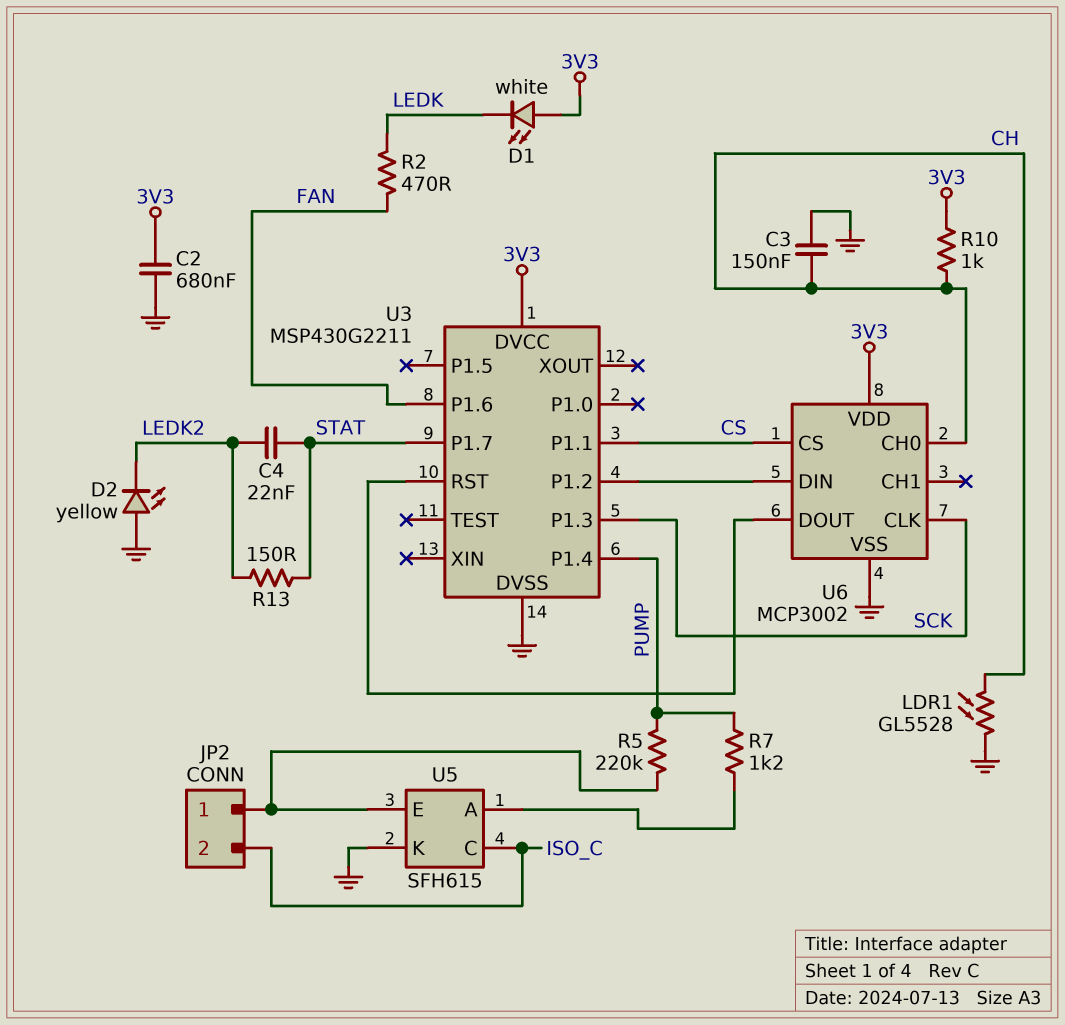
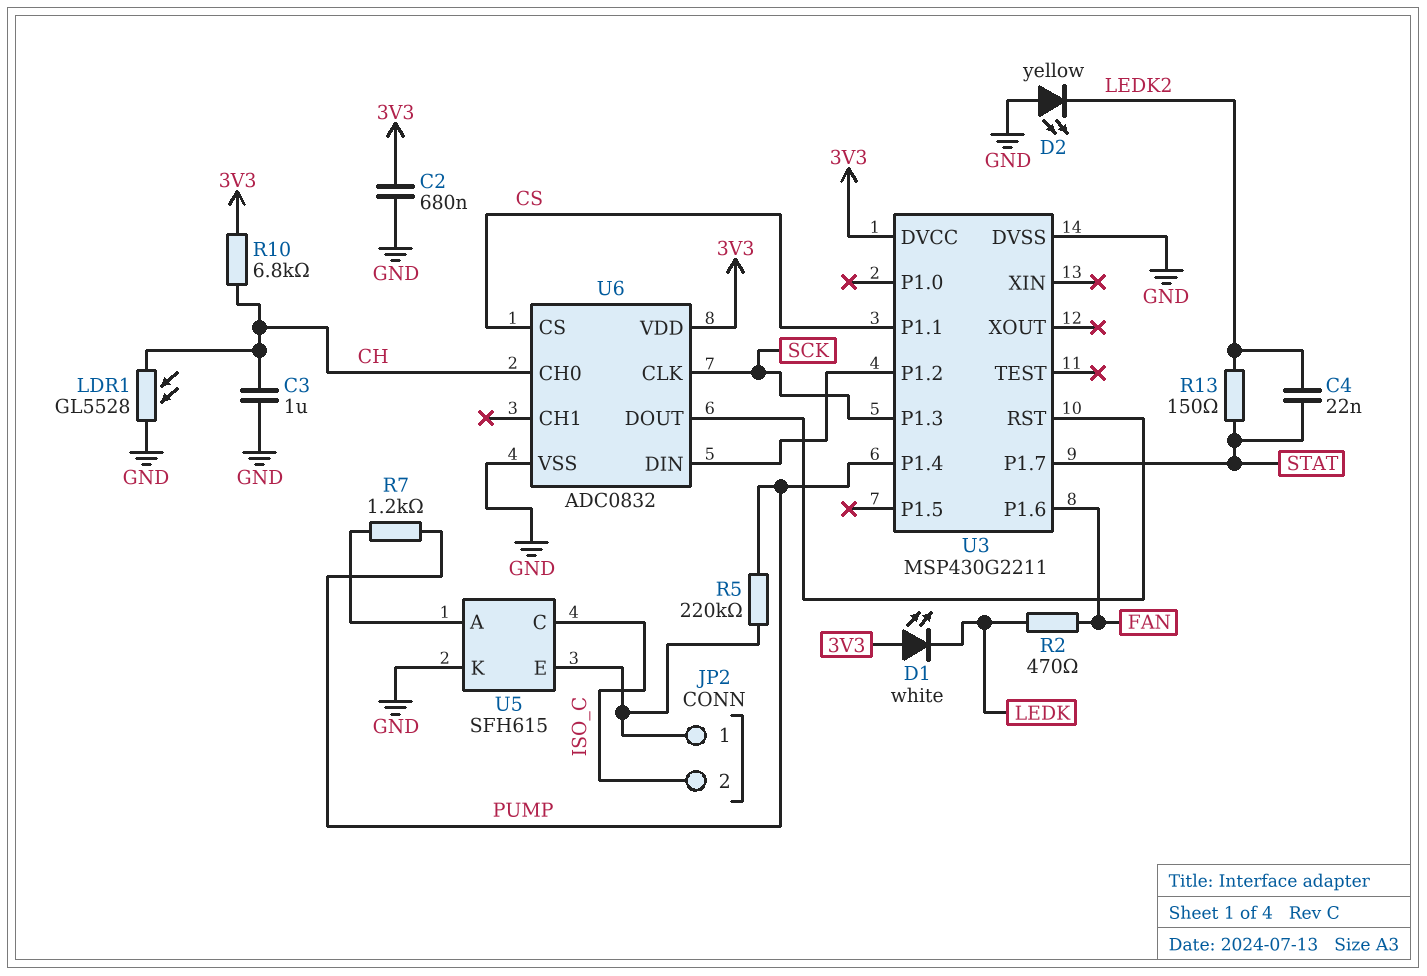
C3: 150nF (CH, GND) -> 1uF (CH, GND)
R10: 1k (3V3, CH) -> 6.8k (3V3, CH)
U6: MCP3002 -> ADC0832

